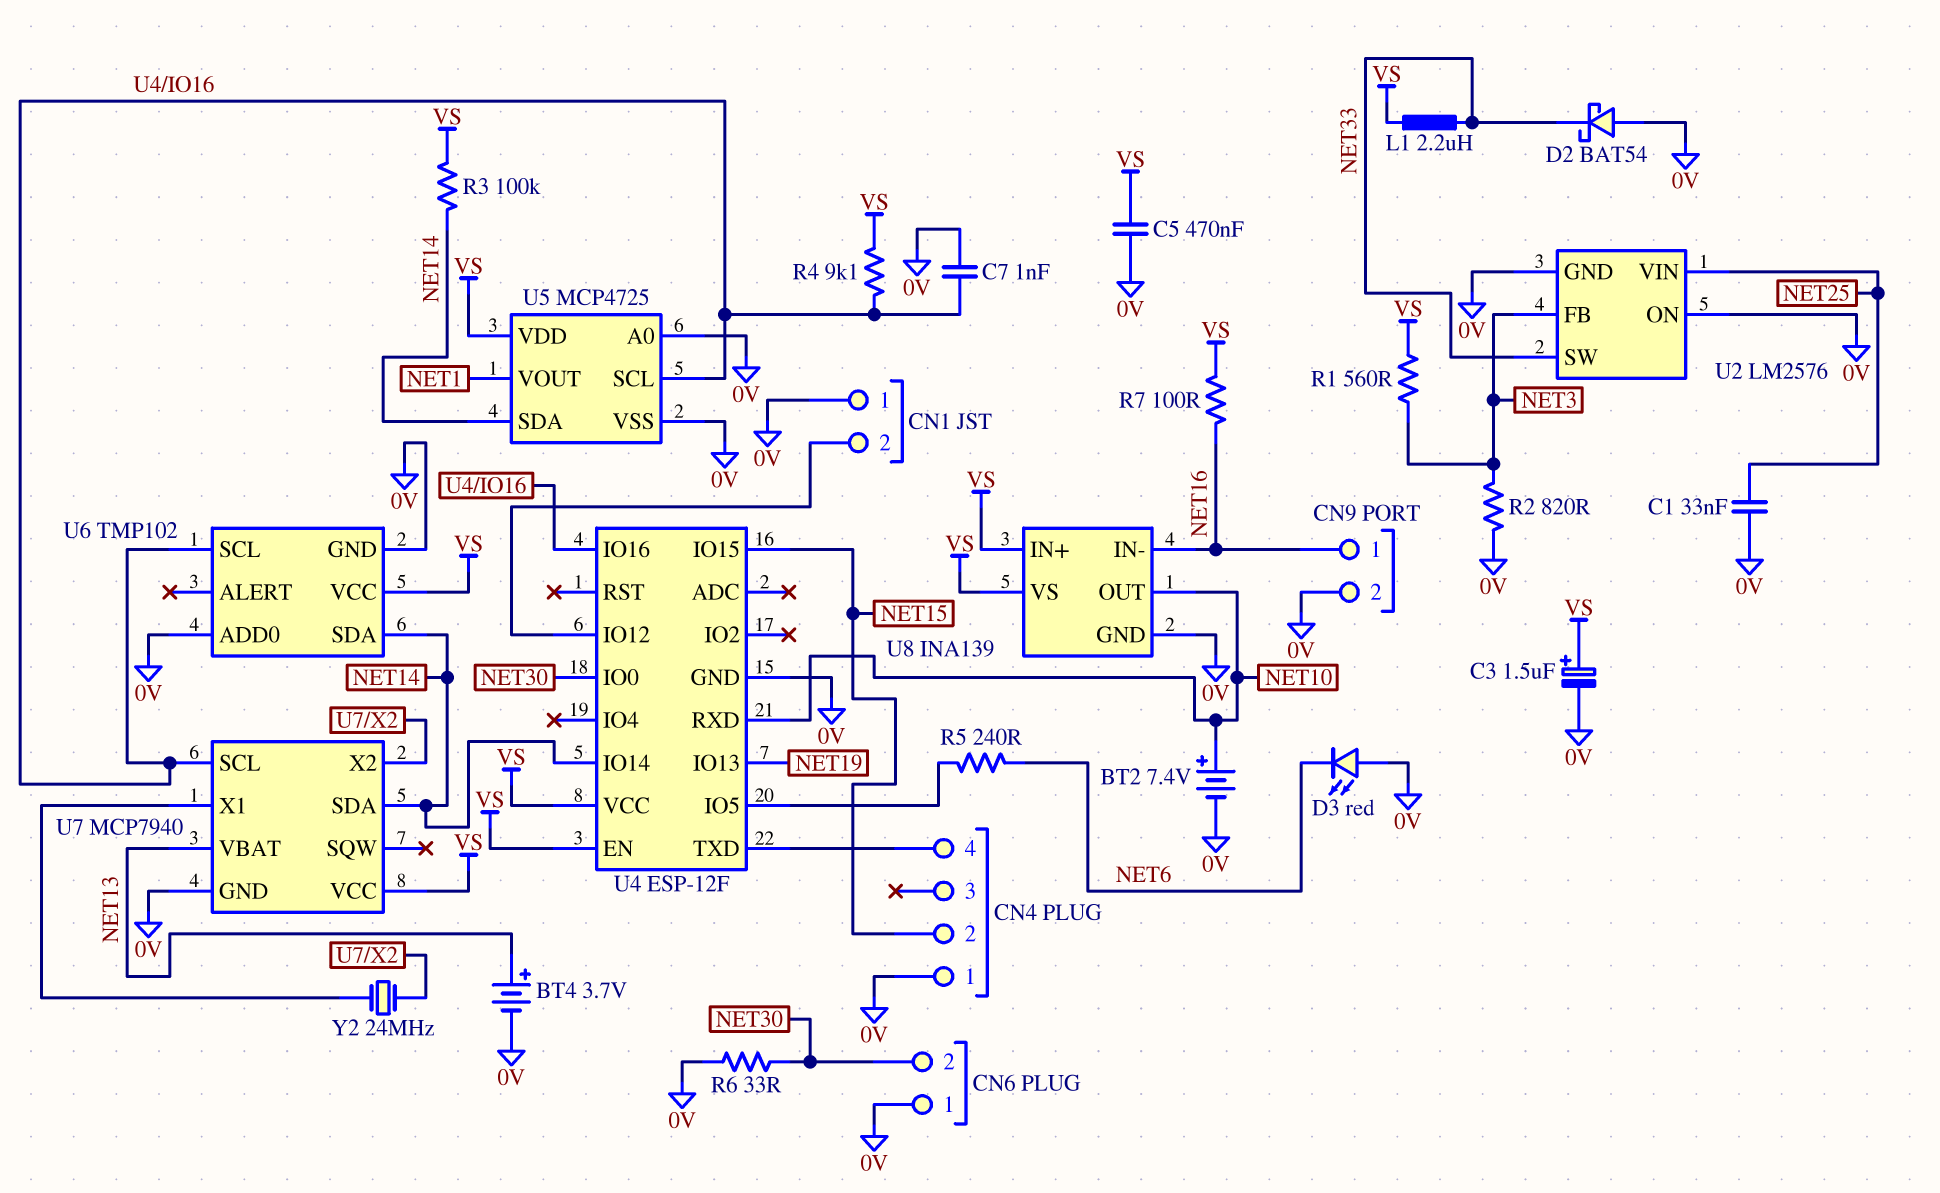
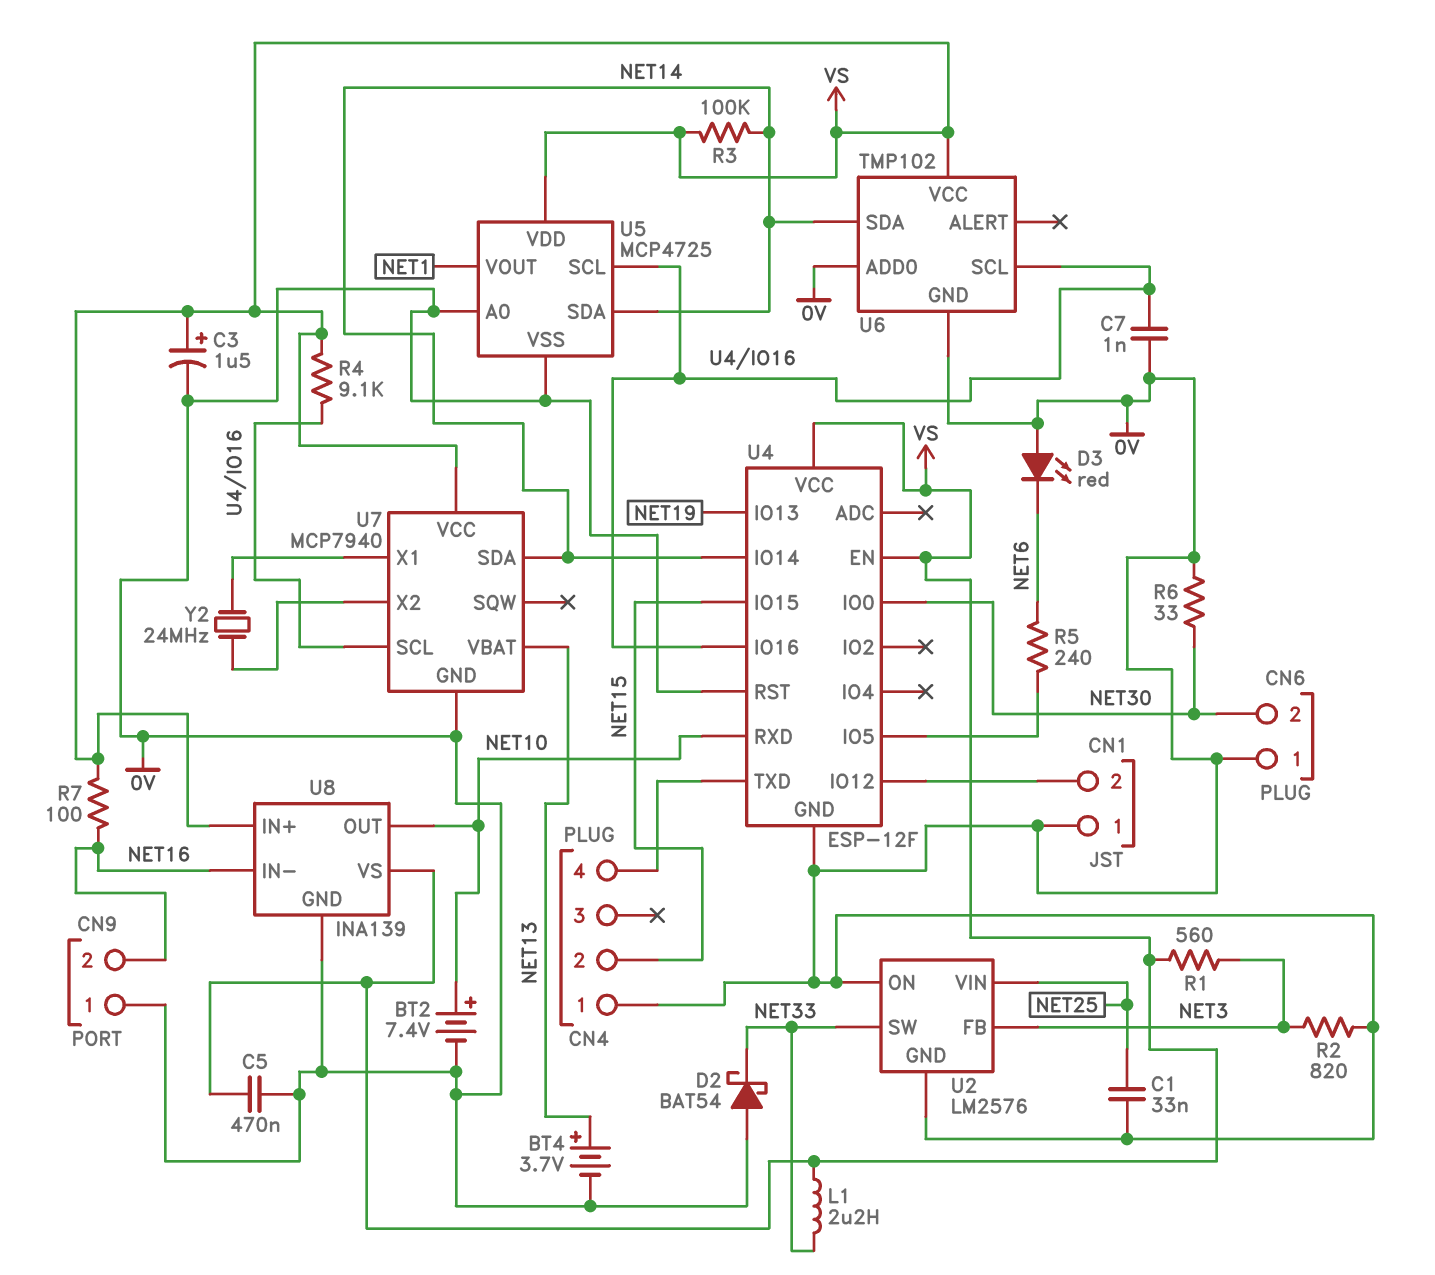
CN9 pin 1: NET16 -> 0V
CN9 pin 2: 0V -> NET16
U4 pin RST: none -> 0V

